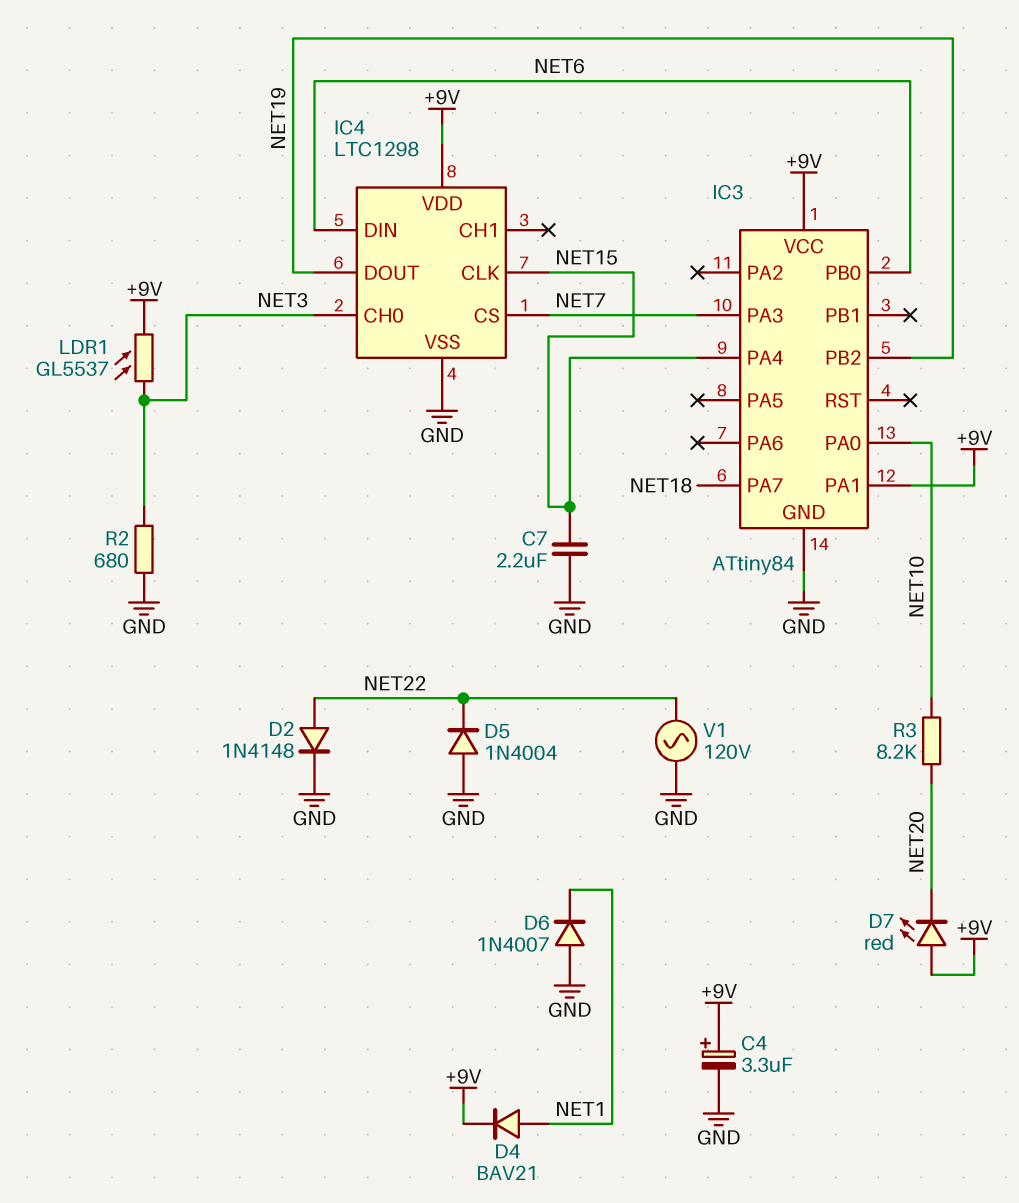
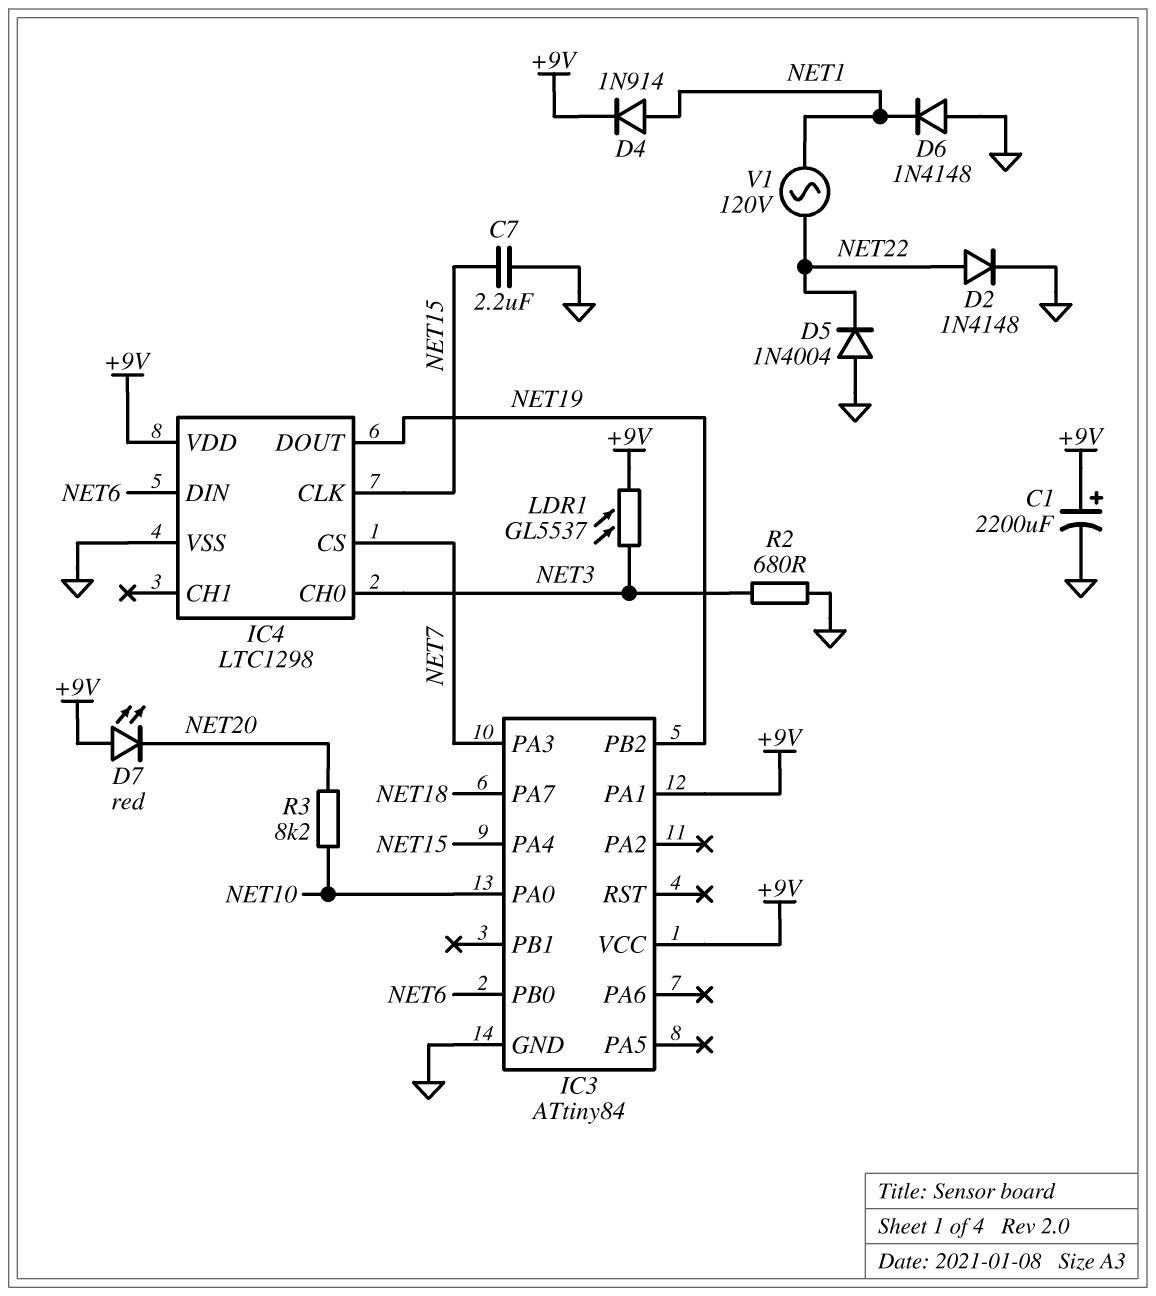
C1: none -> 2200uF (plus +9V, minus GND)
C4: 3.3uF (plus +9V, minus GND) -> none
D4: diode BAV21 (A NET1, K +9V) -> diode 1N914 (A NET1, K +9V)
D6: diode 1N4007 (A GND, K NET1) -> diode 1N4148 (A GND, K NET1)
V1: AC 120V (GND, NET22) -> AC 120V (NET1, NET22)

